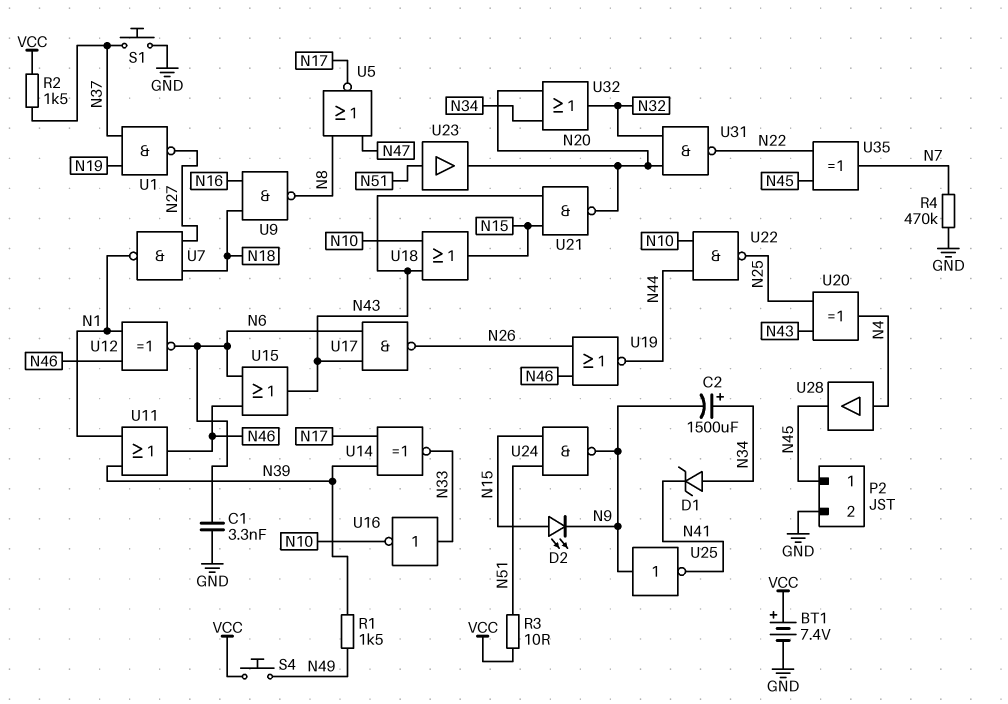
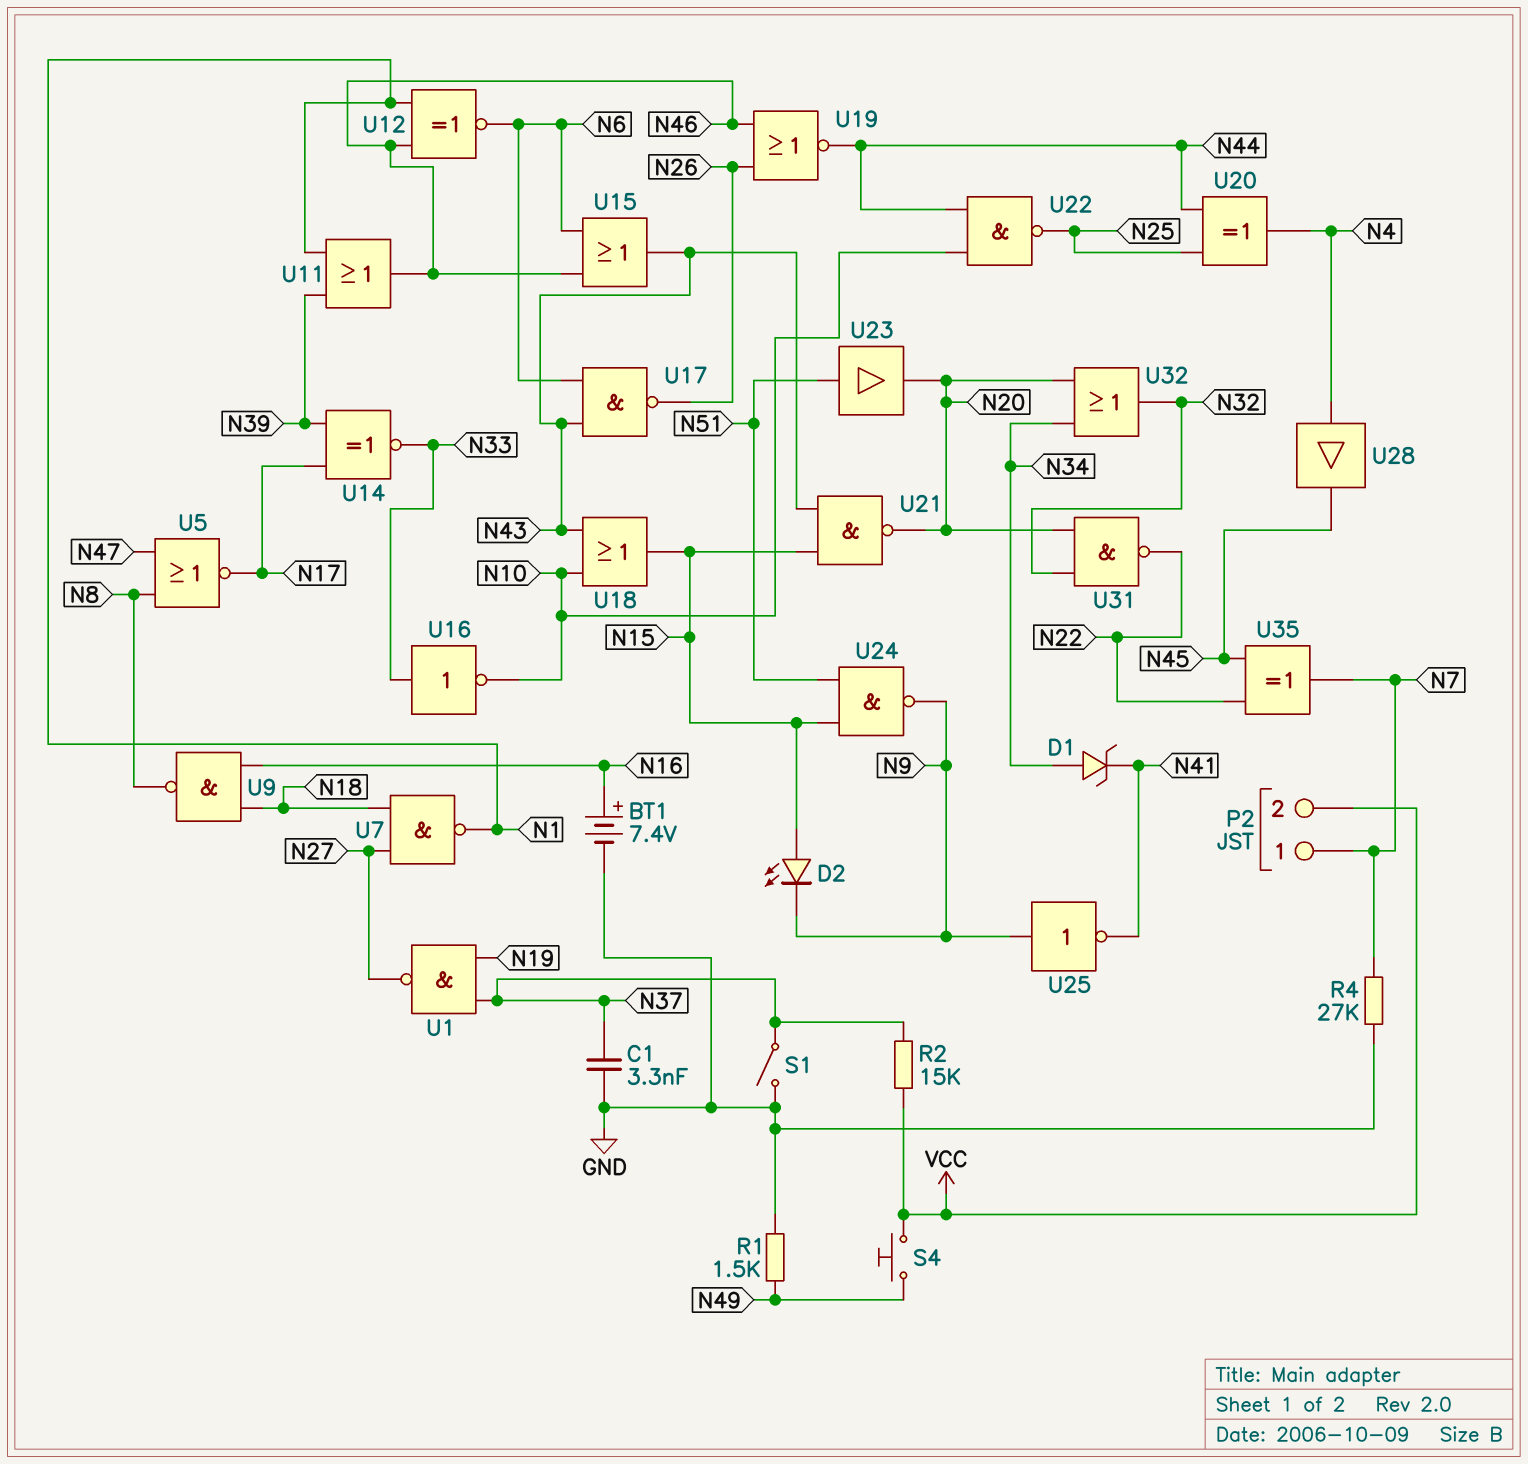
BT1: 7.4V (plus VCC, minus GND) -> 7.4V (plus N16, minus GND)
C1: 3.3nF (GND, N6) -> 3.3nF (GND, N37)
C2: 1500uF (plus N34, minus N9) -> none
P2 pin 1: N45 -> N7
P2 pin 2: GND -> VCC
R1: 1.5k (N39, N49) -> 1.5k (GND, N49)
R2: 1.5k (N37, VCC) -> 15k (N37, VCC)
R3: 10 (N51, VCC) -> none
R4: 470k (GND, N7) -> 27k (GND, N7)
S1: button (GND, N37) -> switch (GND, N37)
U20: XOR (in N25, in N43, out N4) -> XOR (in N25, in N44, out N4)

